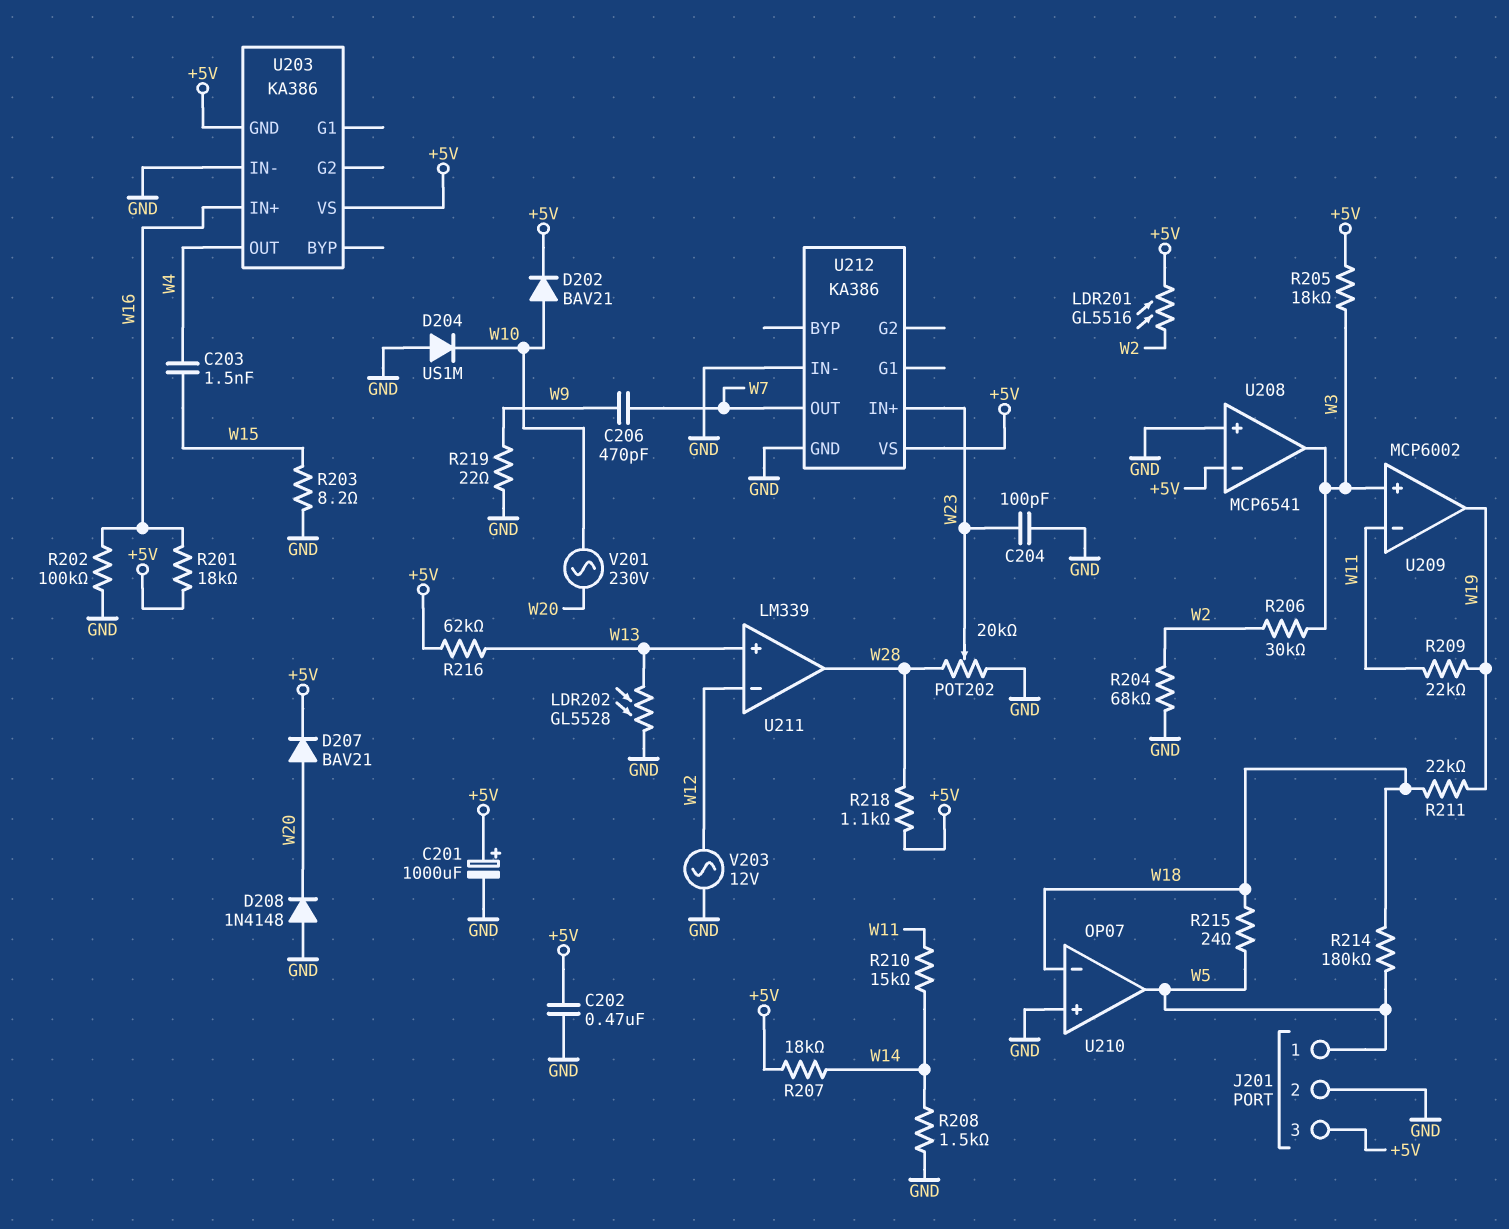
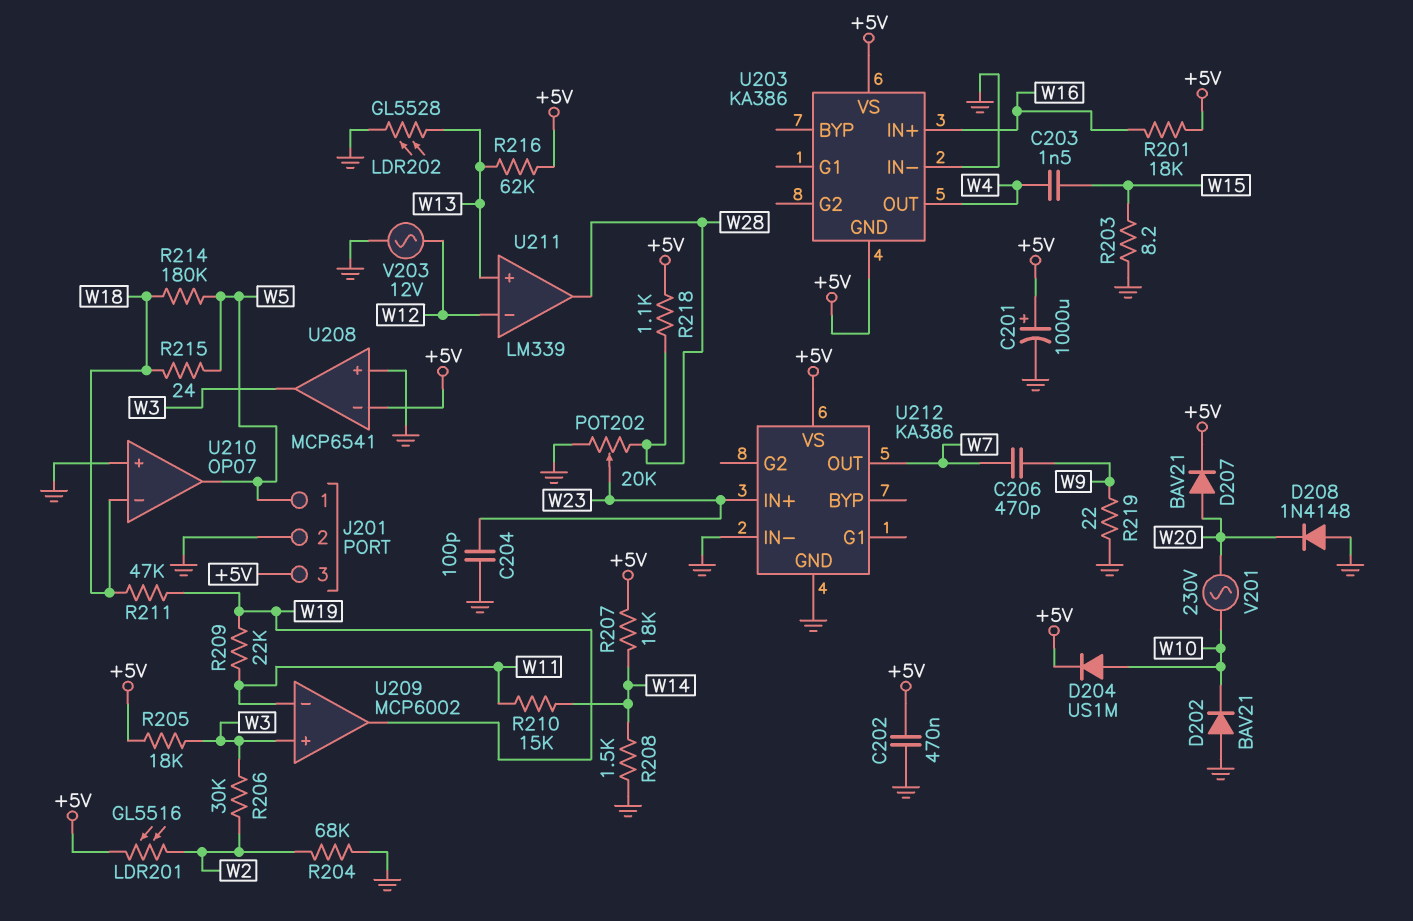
D202: diode BAV21 (A W10, K +5V) -> diode BAV21 (A GND, K W10)
D204: diode US1M (A GND, K W10) -> diode US1M (A W10, K +5V)
R202: 100k (GND, W16) -> none
R211: 22k (W18, W19) -> 47k (W18, W19)

